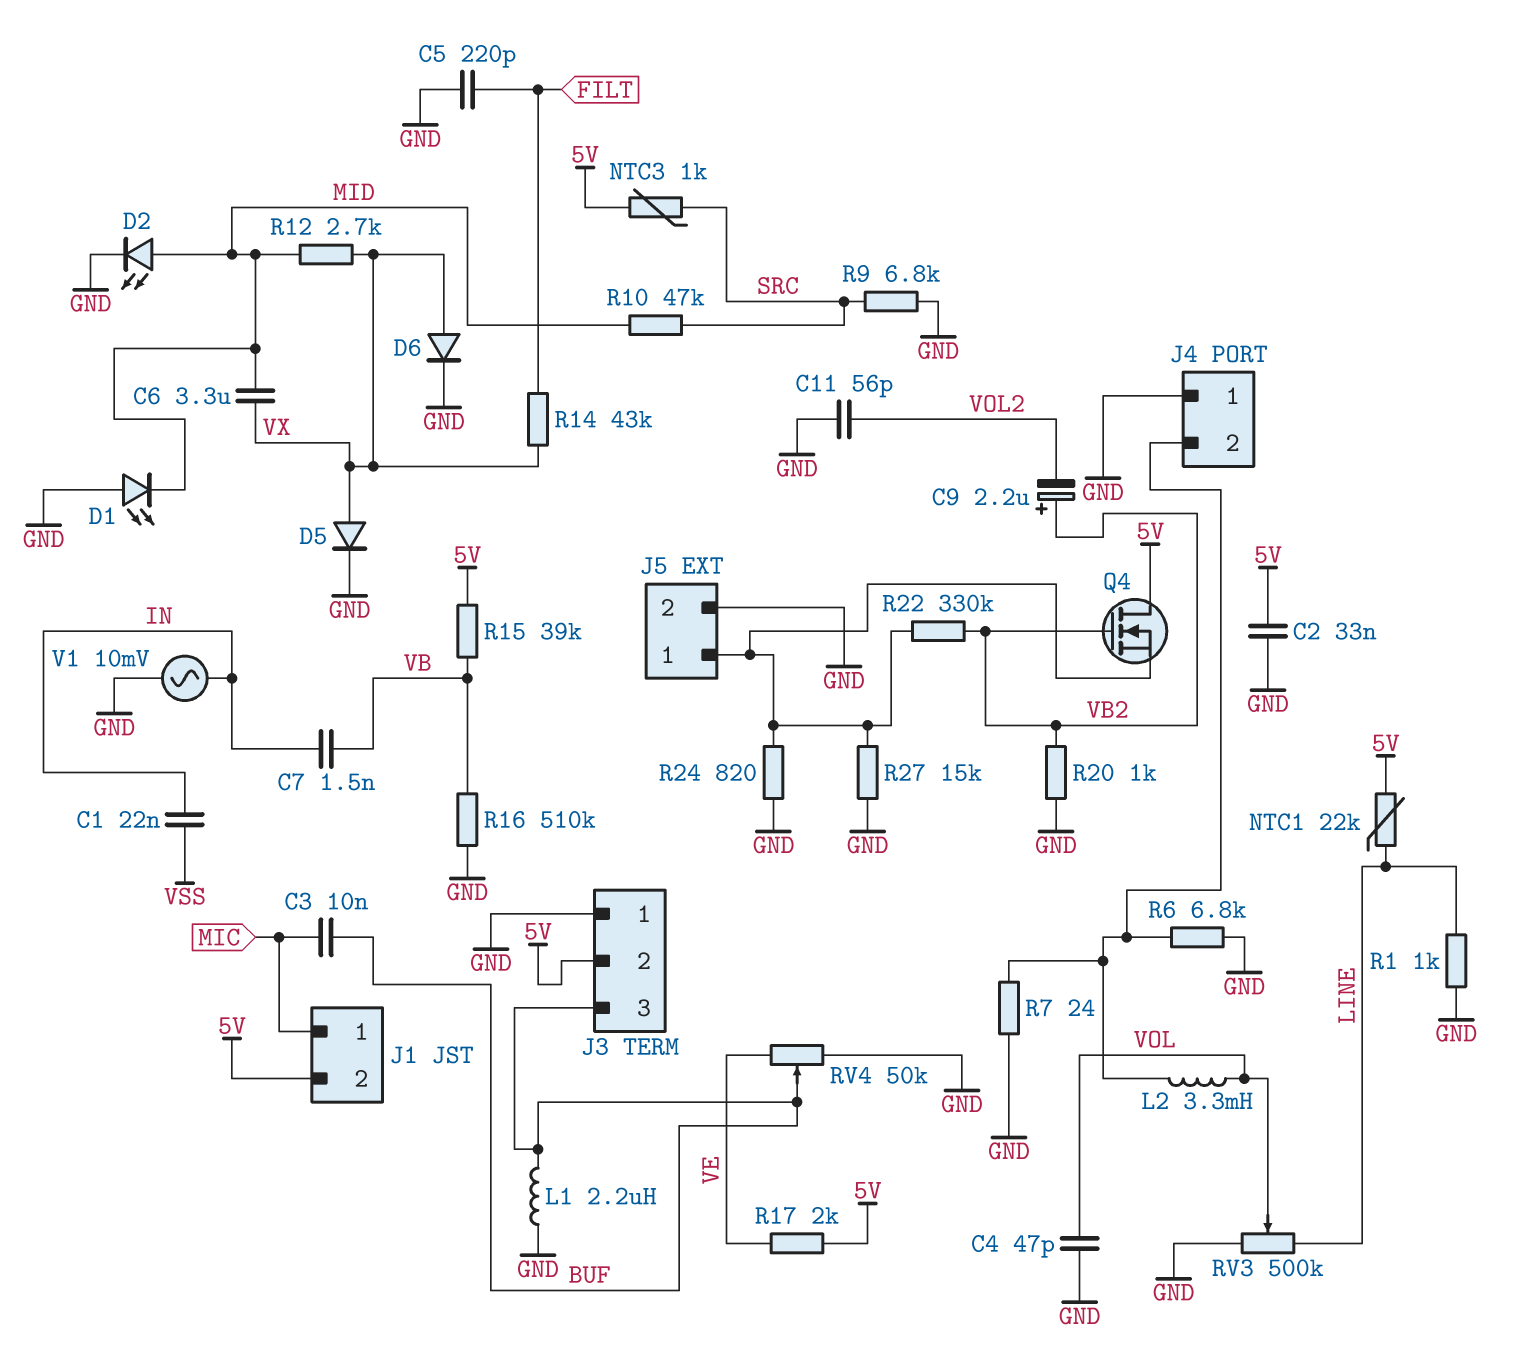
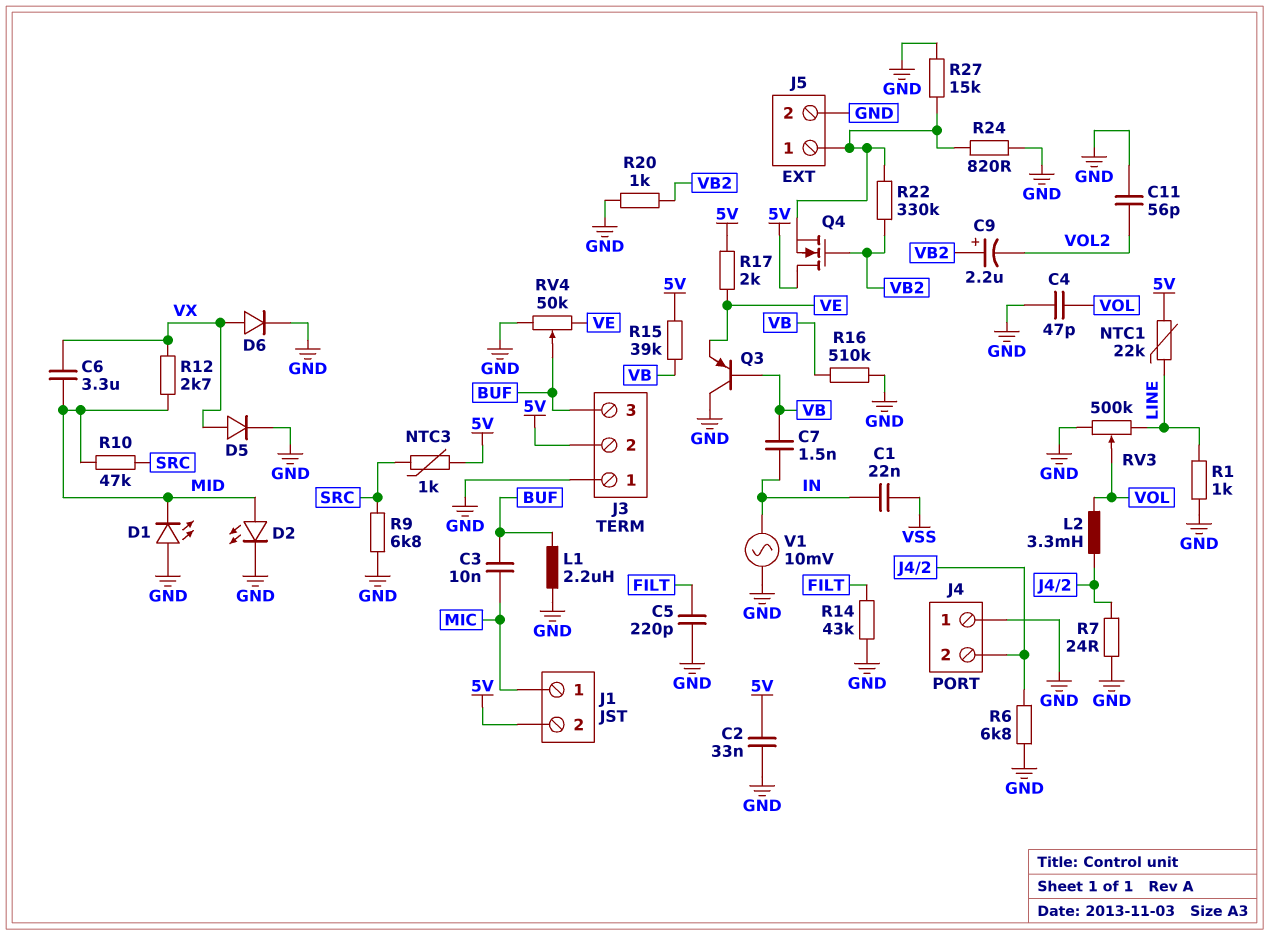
Q3: none -> PNP (B VB, C GND, E VE)
R14: 43k (FILT, VX) -> 43k (FILT, GND)

